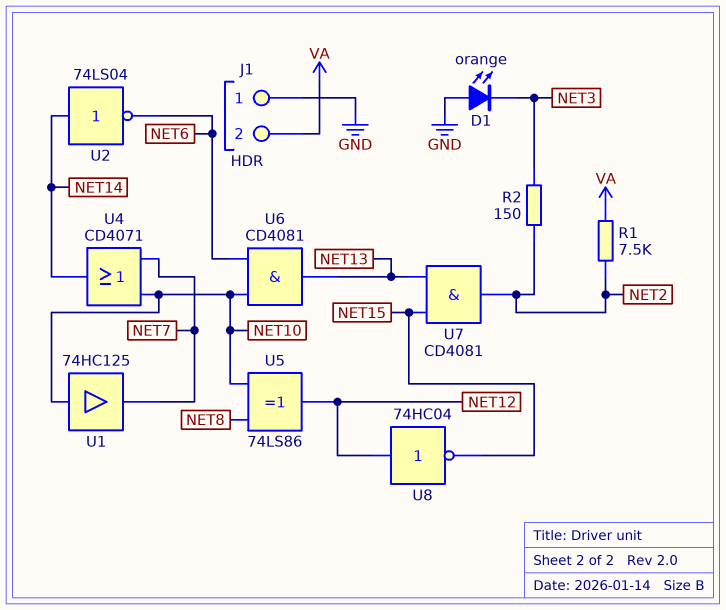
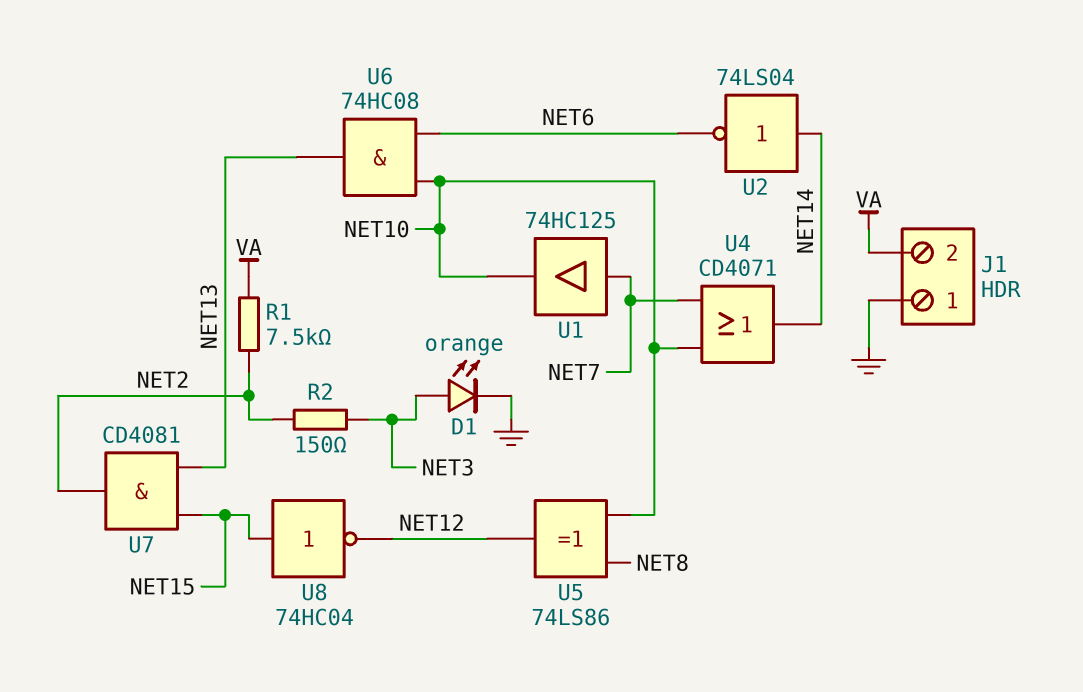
D1: LED orange (A GND, K NET3) -> LED orange (A NET3, K GND)
U1: buffer 74HC125 (in NET10, out NET7) -> buffer 74HC125 (in NET7, out NET10)
U6: AND CD4081 (in NET6, in NET10, out NET13) -> AND 74HC08 (in NET6, in NET10, out NET13)
U8: NOT 74HC04 (in NET12, out NET15) -> NOT 74HC04 (in NET15, out NET12)

